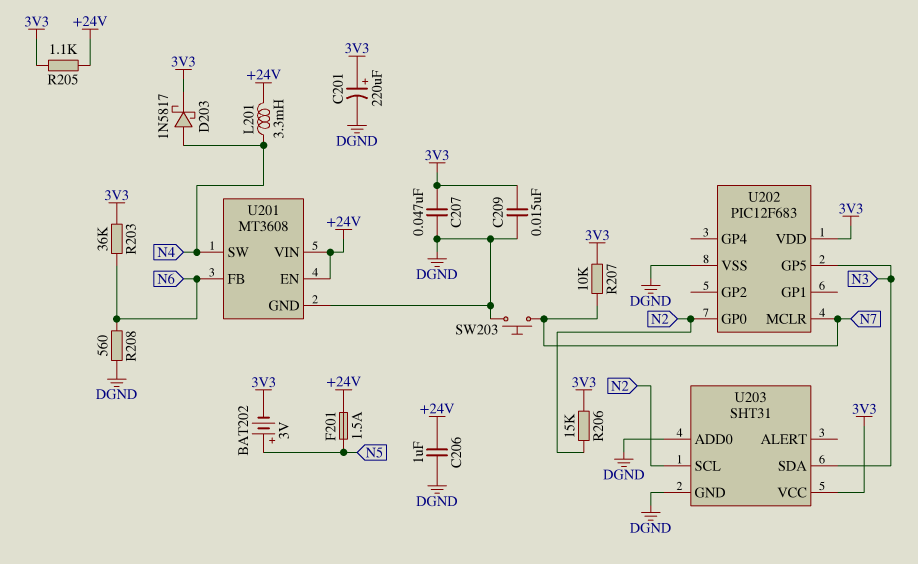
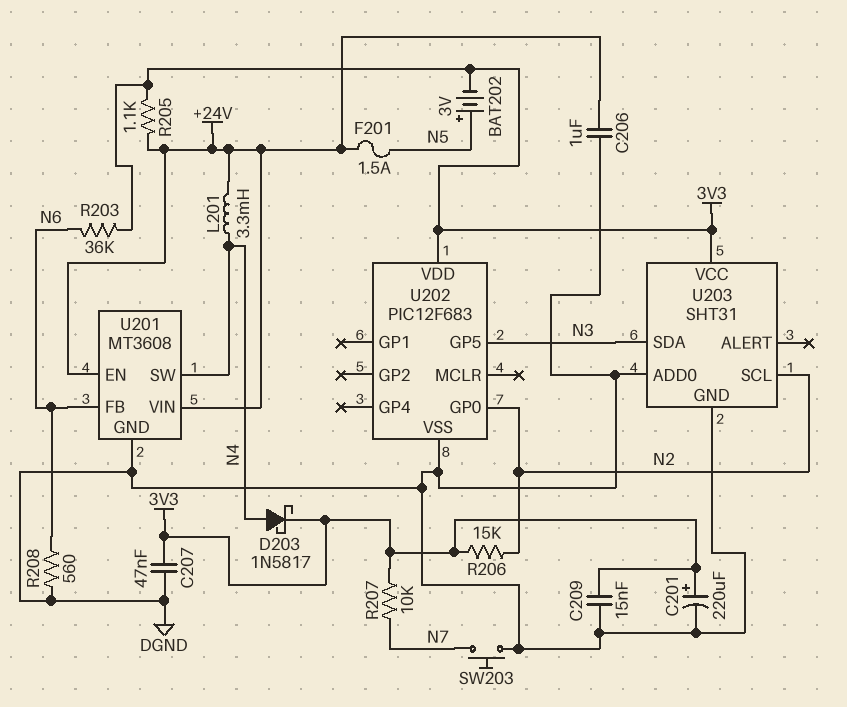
U202 pin MCLR: N7 -> none

